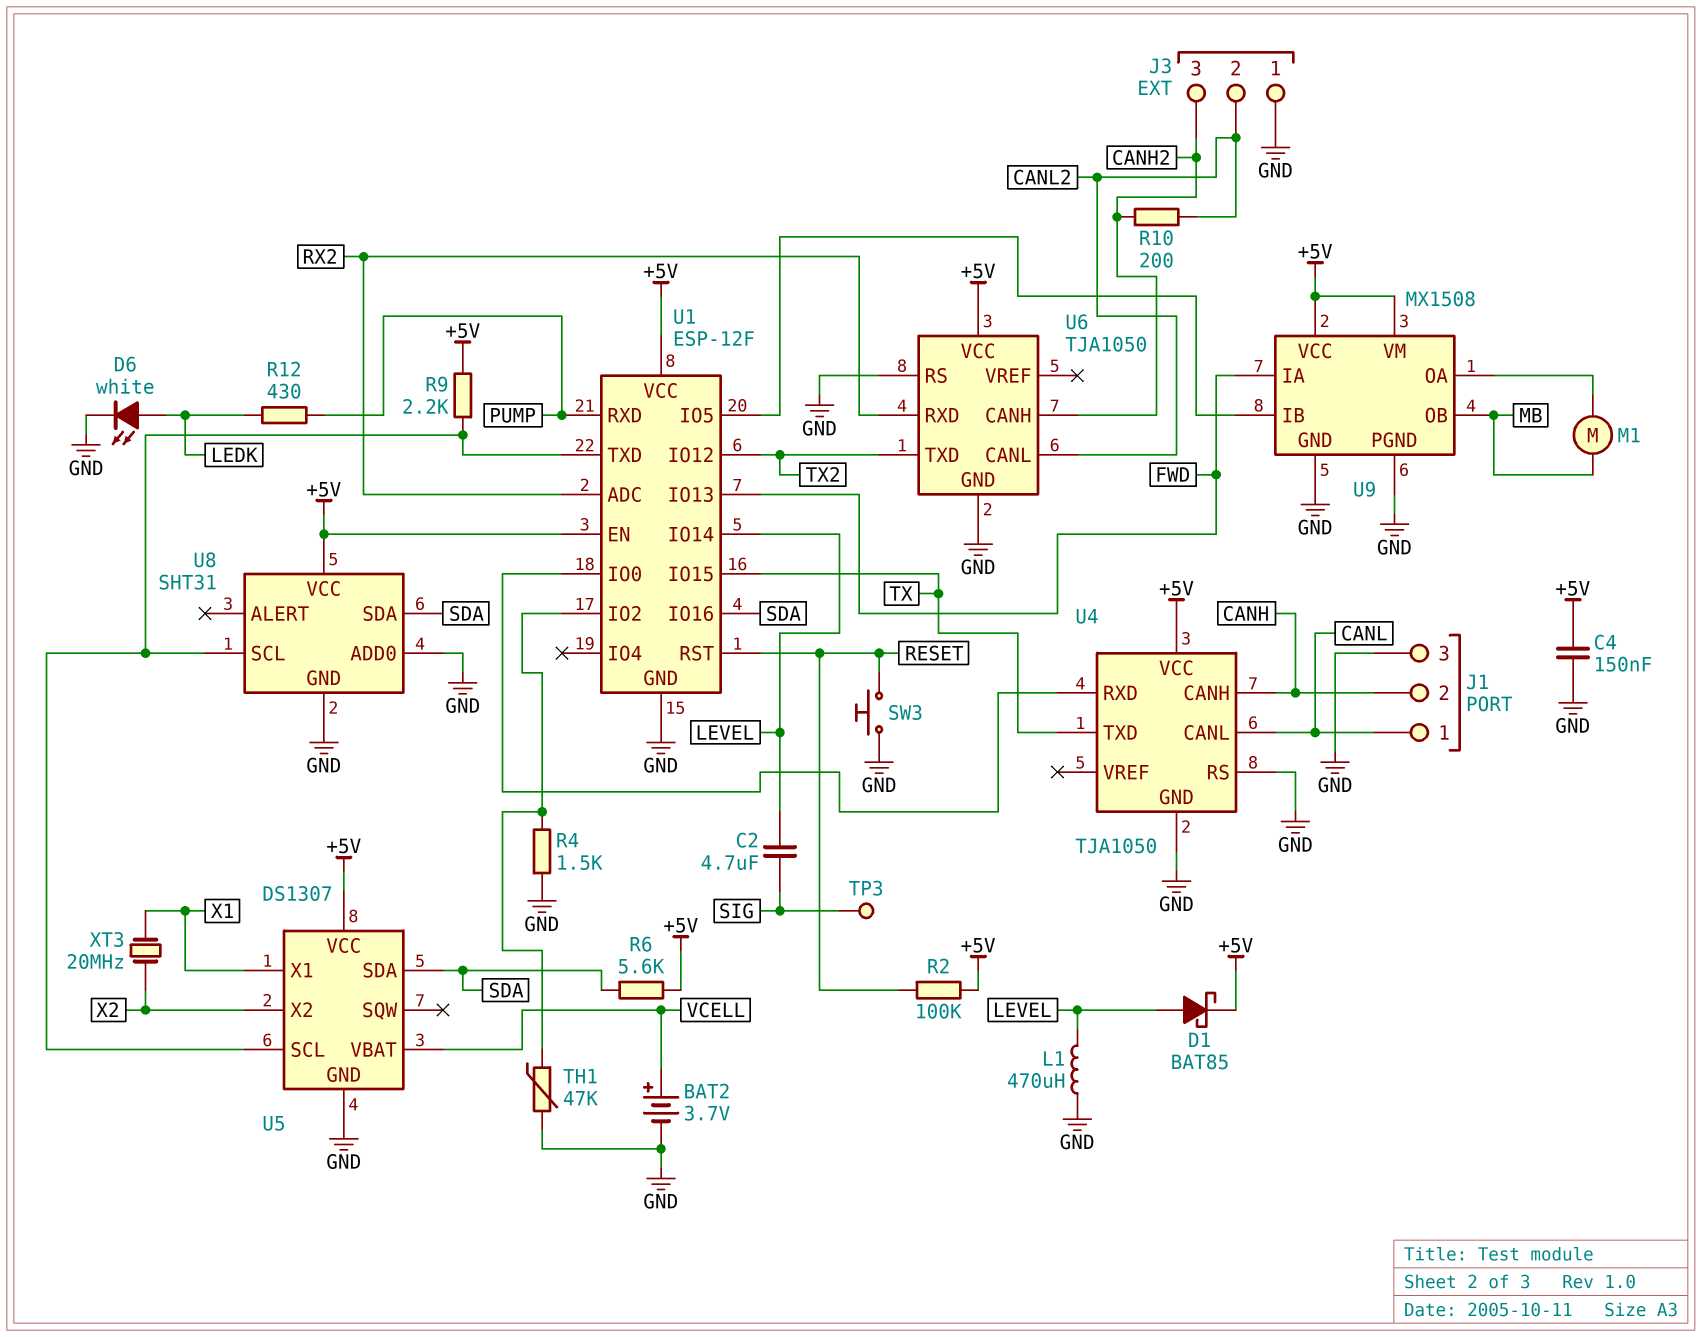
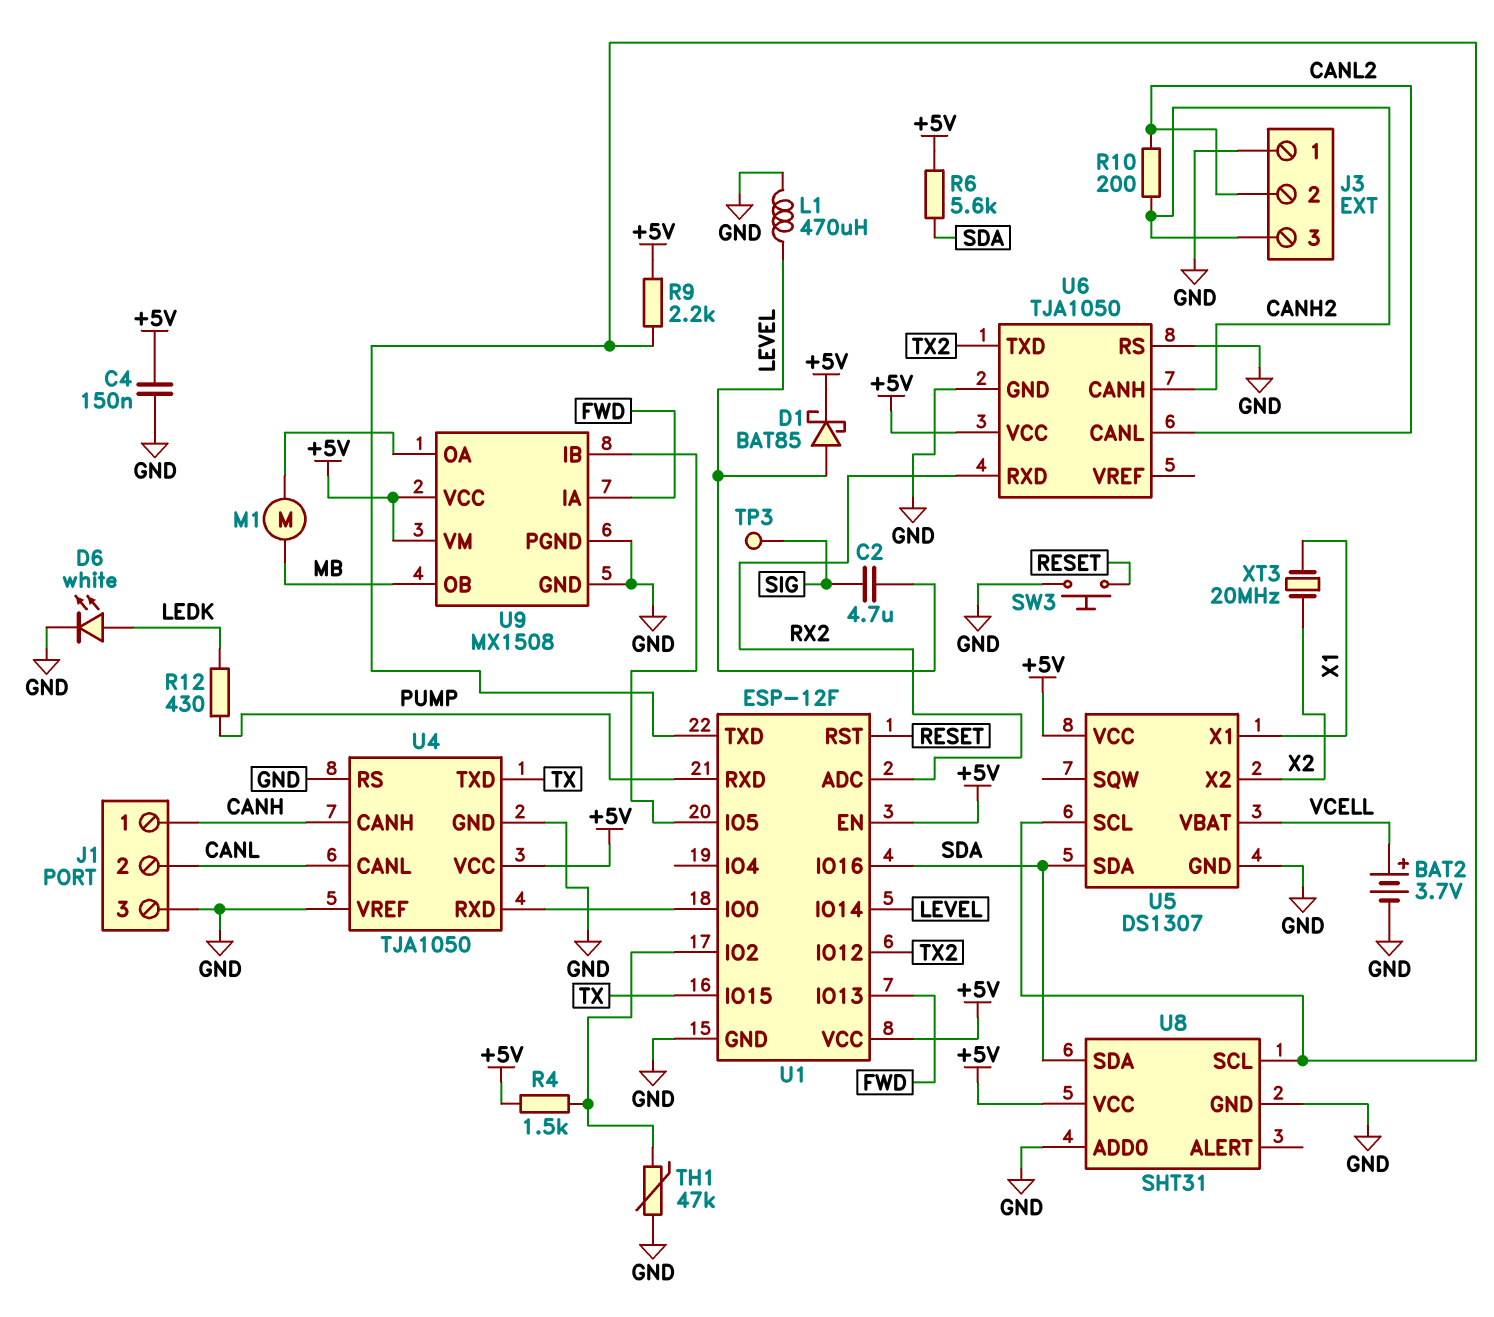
J1 pin 1: CANL -> CANH
J1 pin 2: CANH -> CANL
R2: 100k (+5V, RESET) -> none
R4: 1.5k (GND, U1/IO2) -> 1.5k (+5V, U1/IO2)
U4 pin VREF: none -> GND

